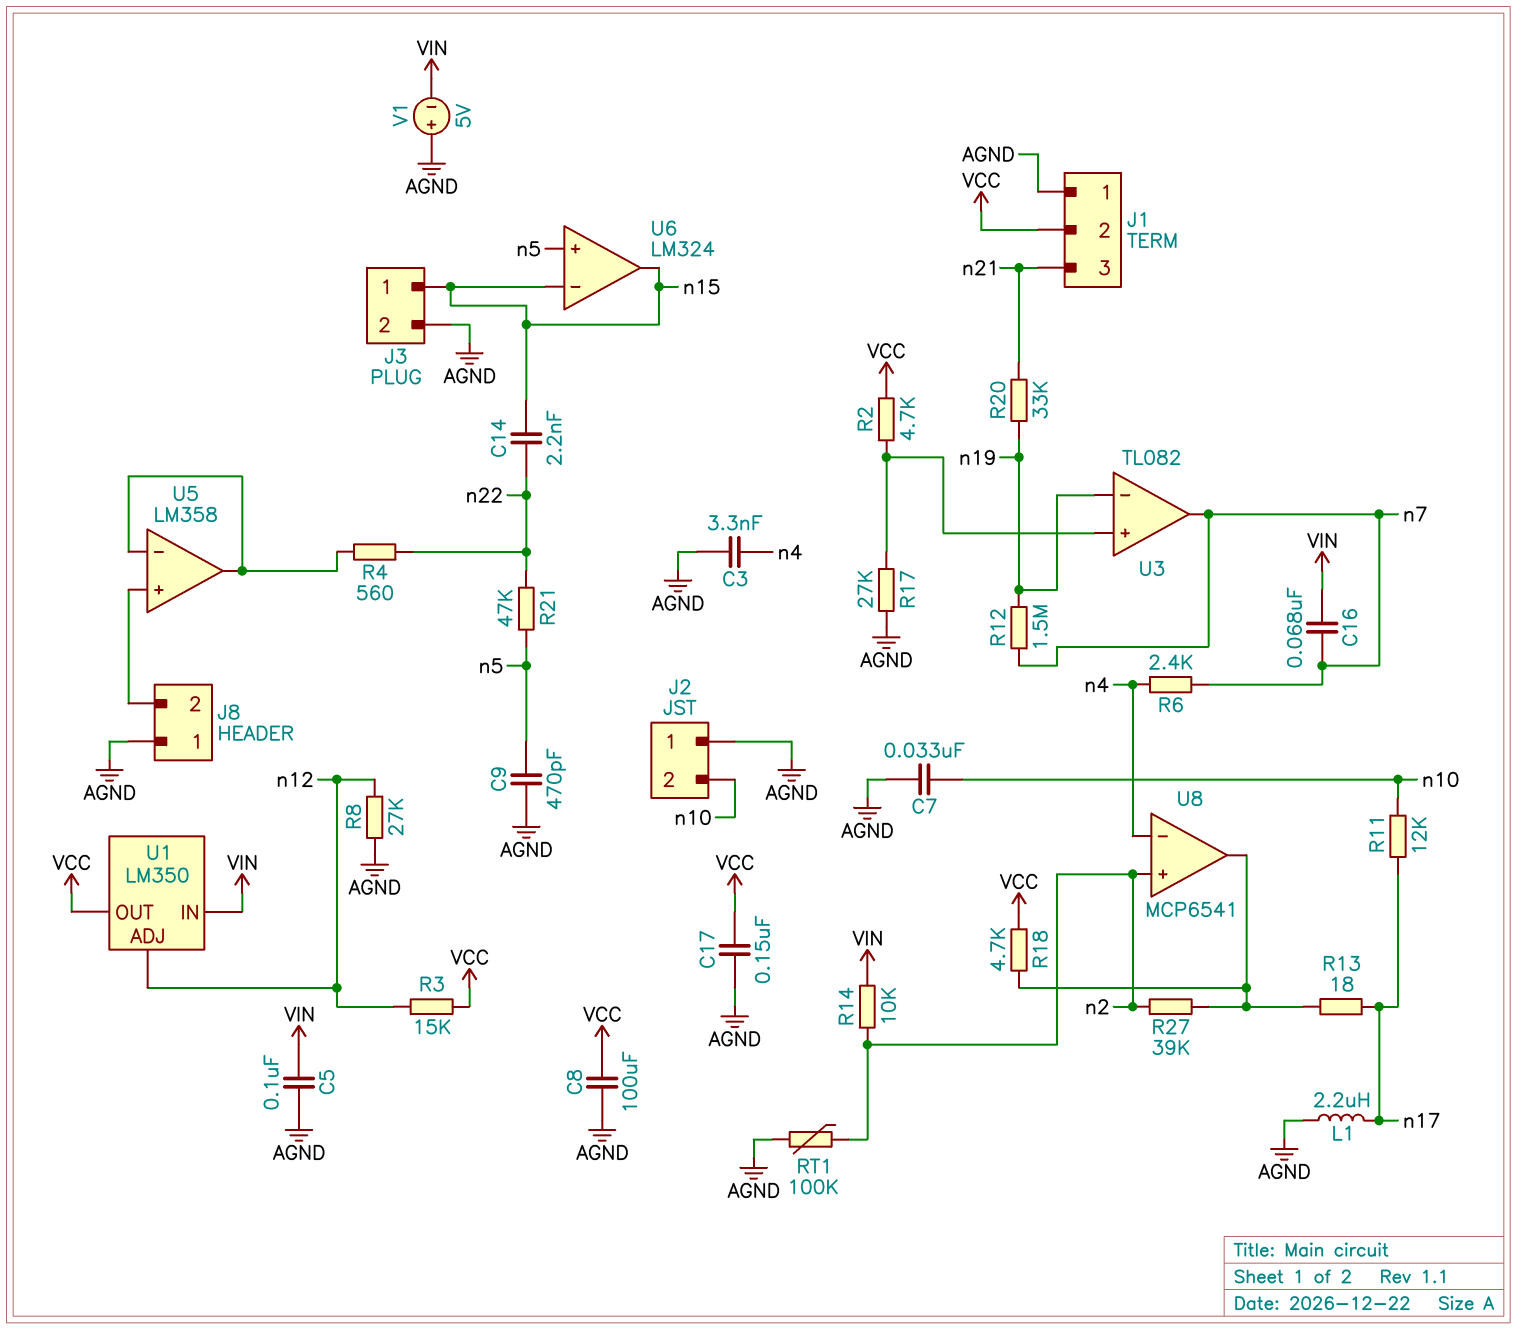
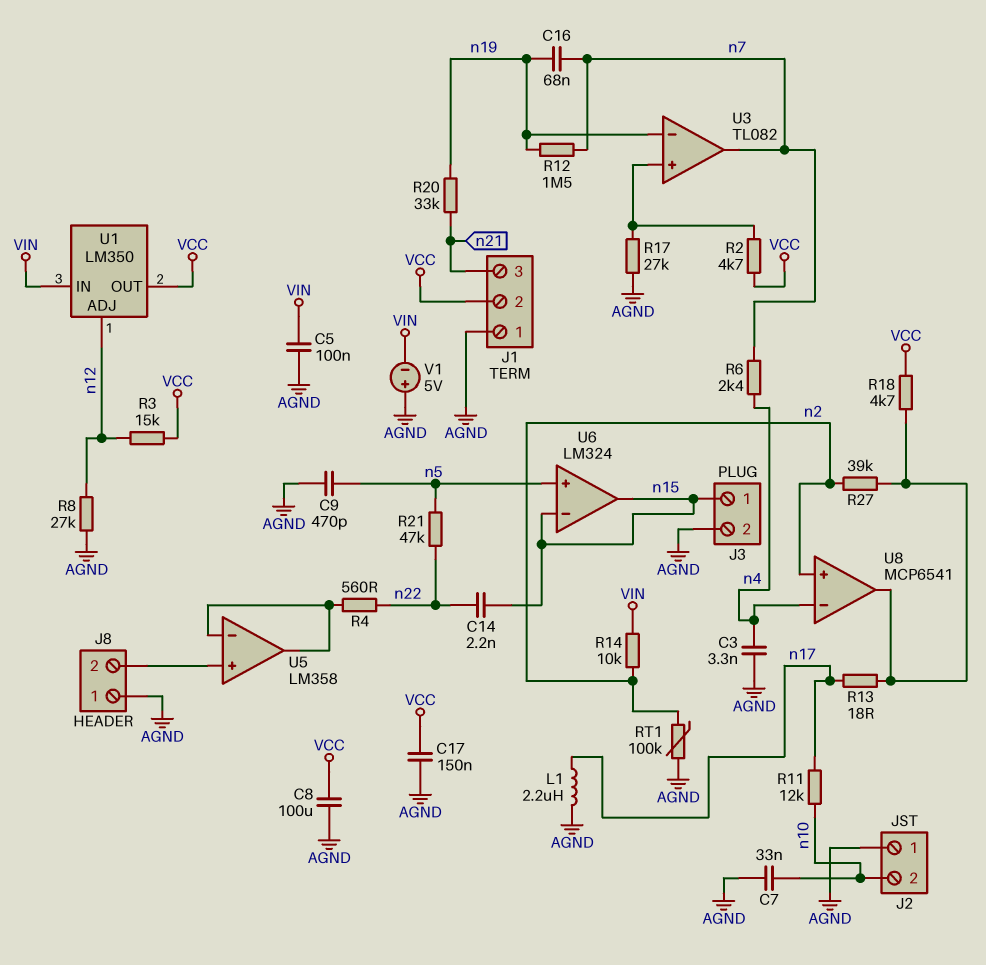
C16: 68nF (VIN, n7) -> 68nF (n7, n19)

